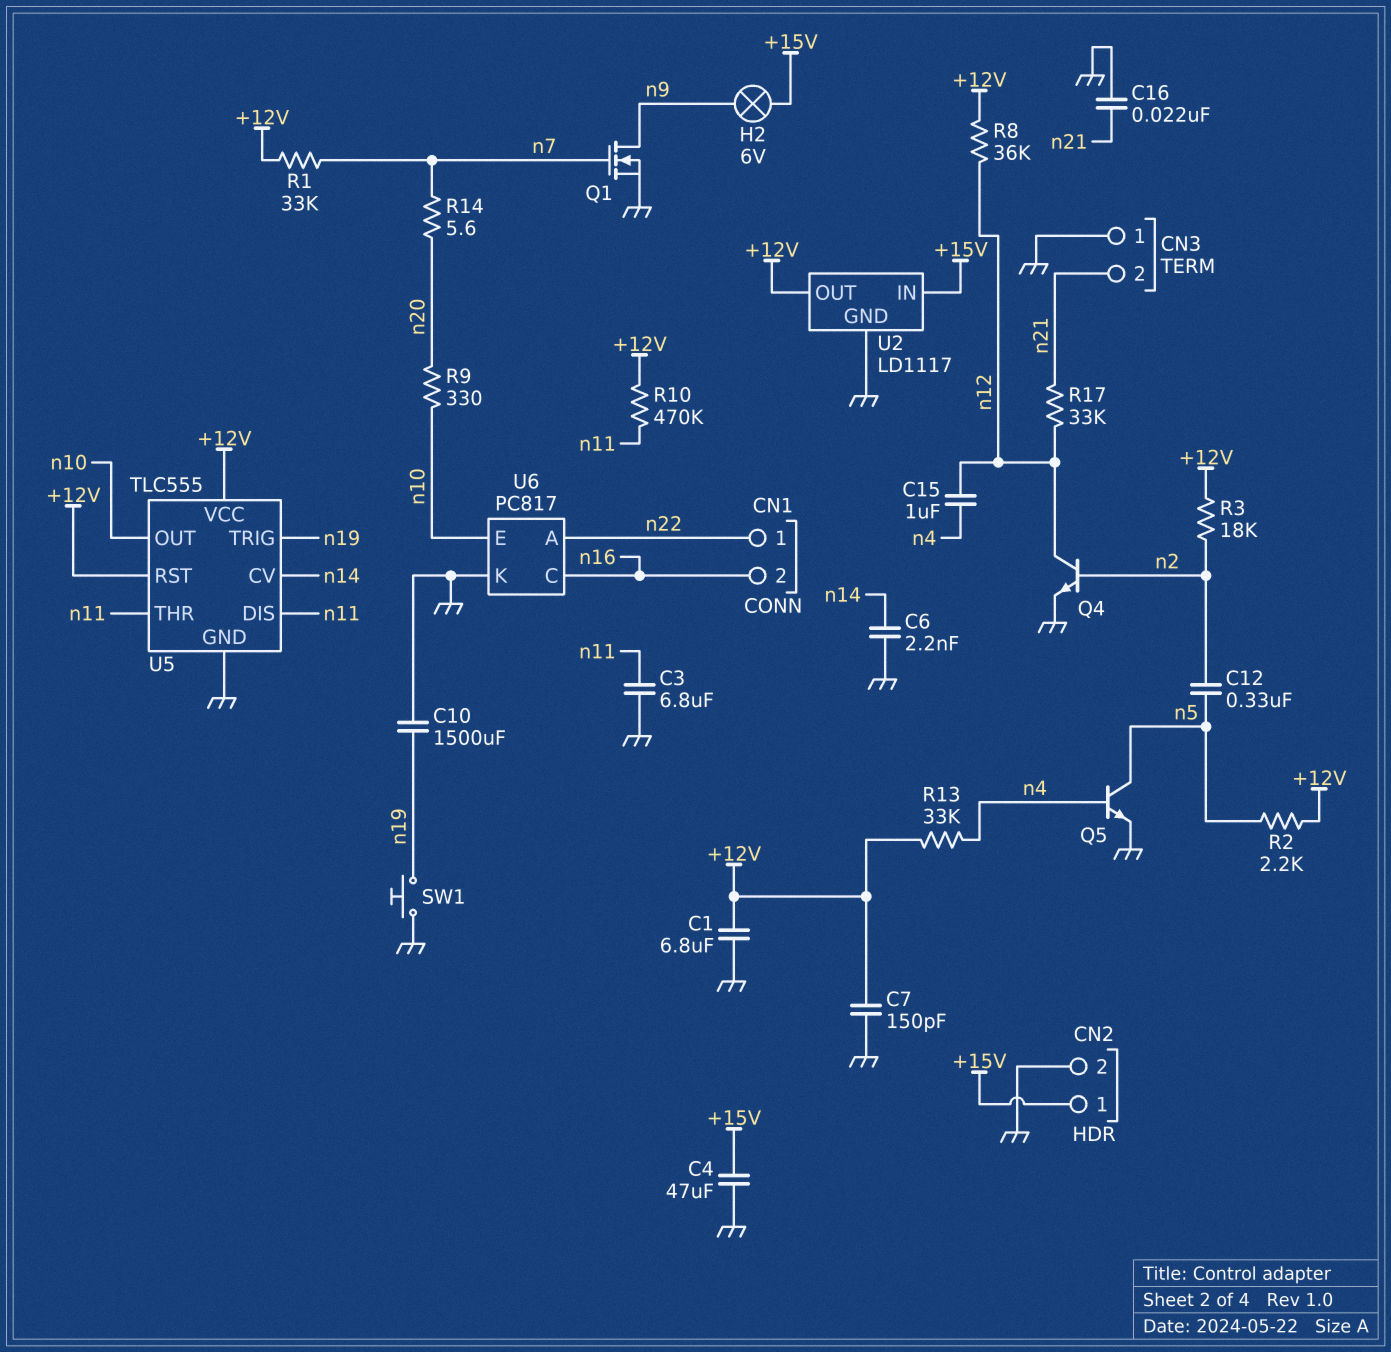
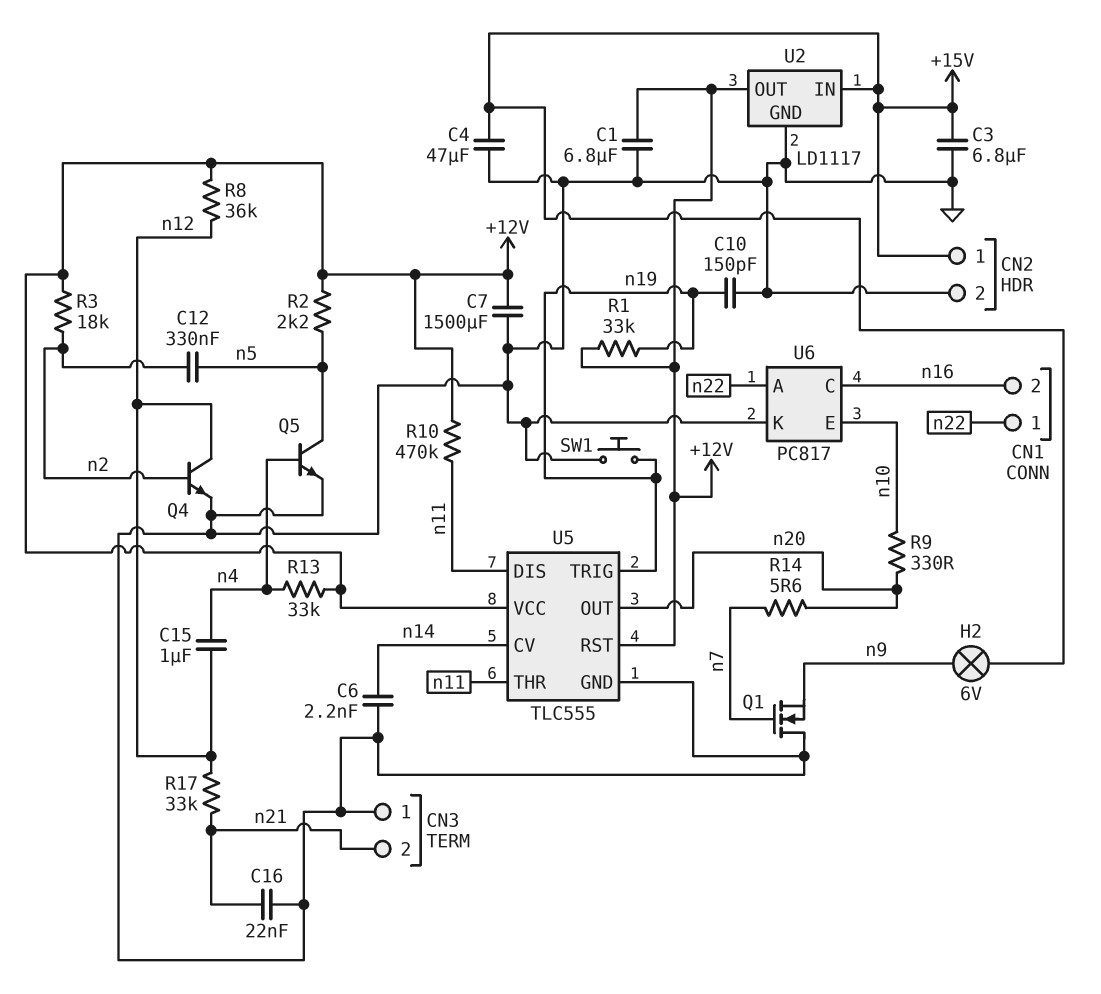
C3: 6.8uF (GND, n11) -> 6.8uF (+15V, GND)
C7: 150pF (+12V, GND) -> 1500uF (+12V, GND)
C10: 1500uF (GND, n19) -> 150pF (GND, n19)
Q1: NMOS (G n7, D n9, S GND) -> NMOS (G n7, D GND, S n9)
R1: 33k (+12V, n7) -> 33k (+12V, n19)
U5 pin OUT: n10 -> n20

